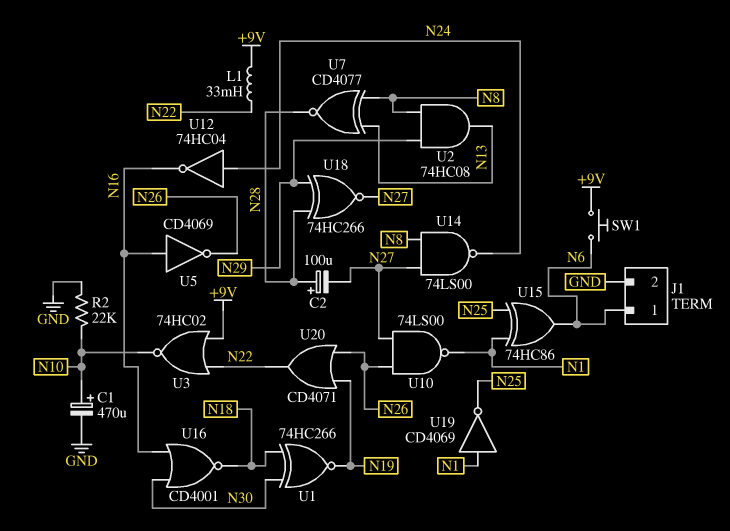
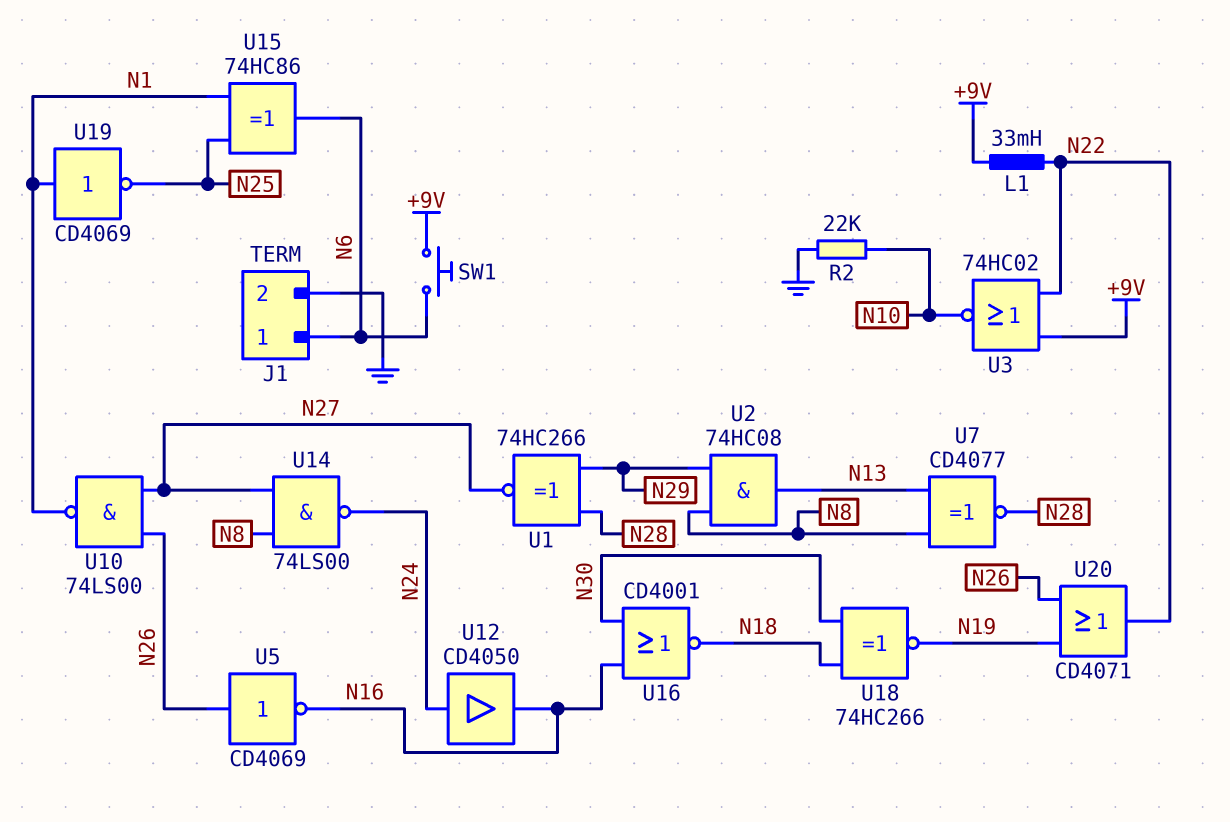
C1: 470uF (plus N10, minus GND) -> none
C2: 100uF (plus N28, minus N27) -> none
U1: XNOR 74HC266 (in N18, in N30, out N19) -> XNOR 74HC266 (in N28, in N29, out N27)
U5: NOT CD4069 (in N16, out N26) -> NOT CD4069 (in N26, out N16)
U12: NOT 74HC04 (in N24, out N16) -> buffer CD4050 (in N24, out N16)
U18: XNOR 74HC266 (in N28, in N29, out N27) -> XNOR 74HC266 (in N18, in N30, out N19)

